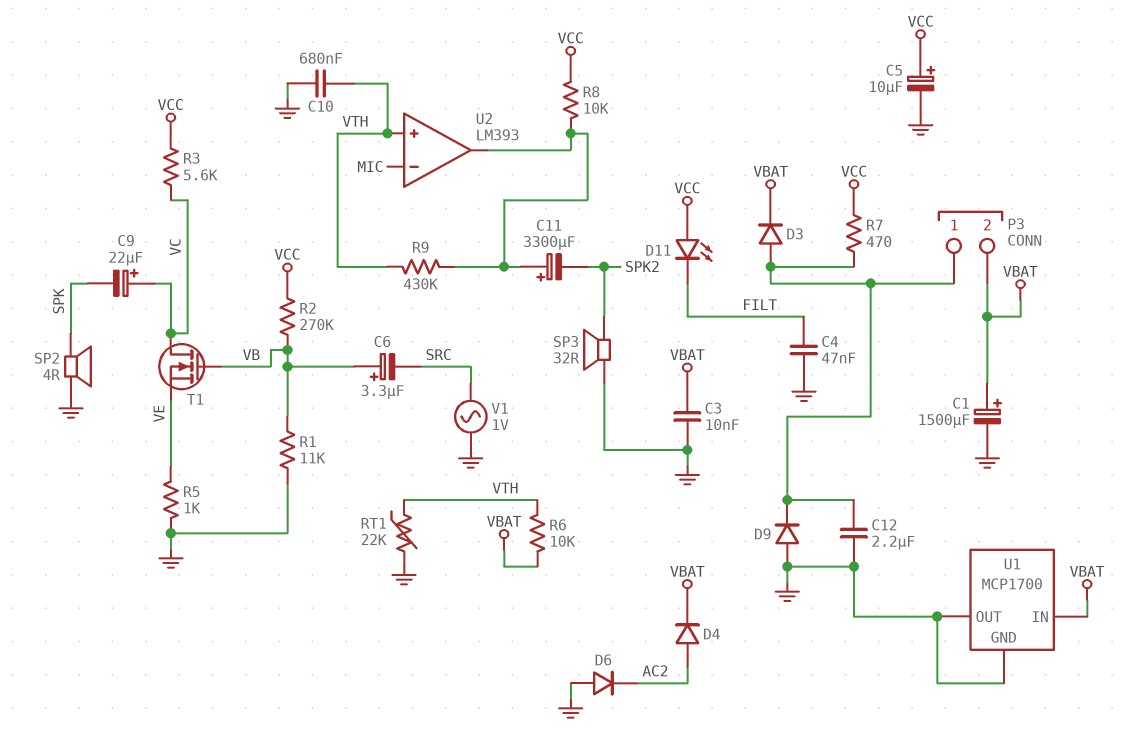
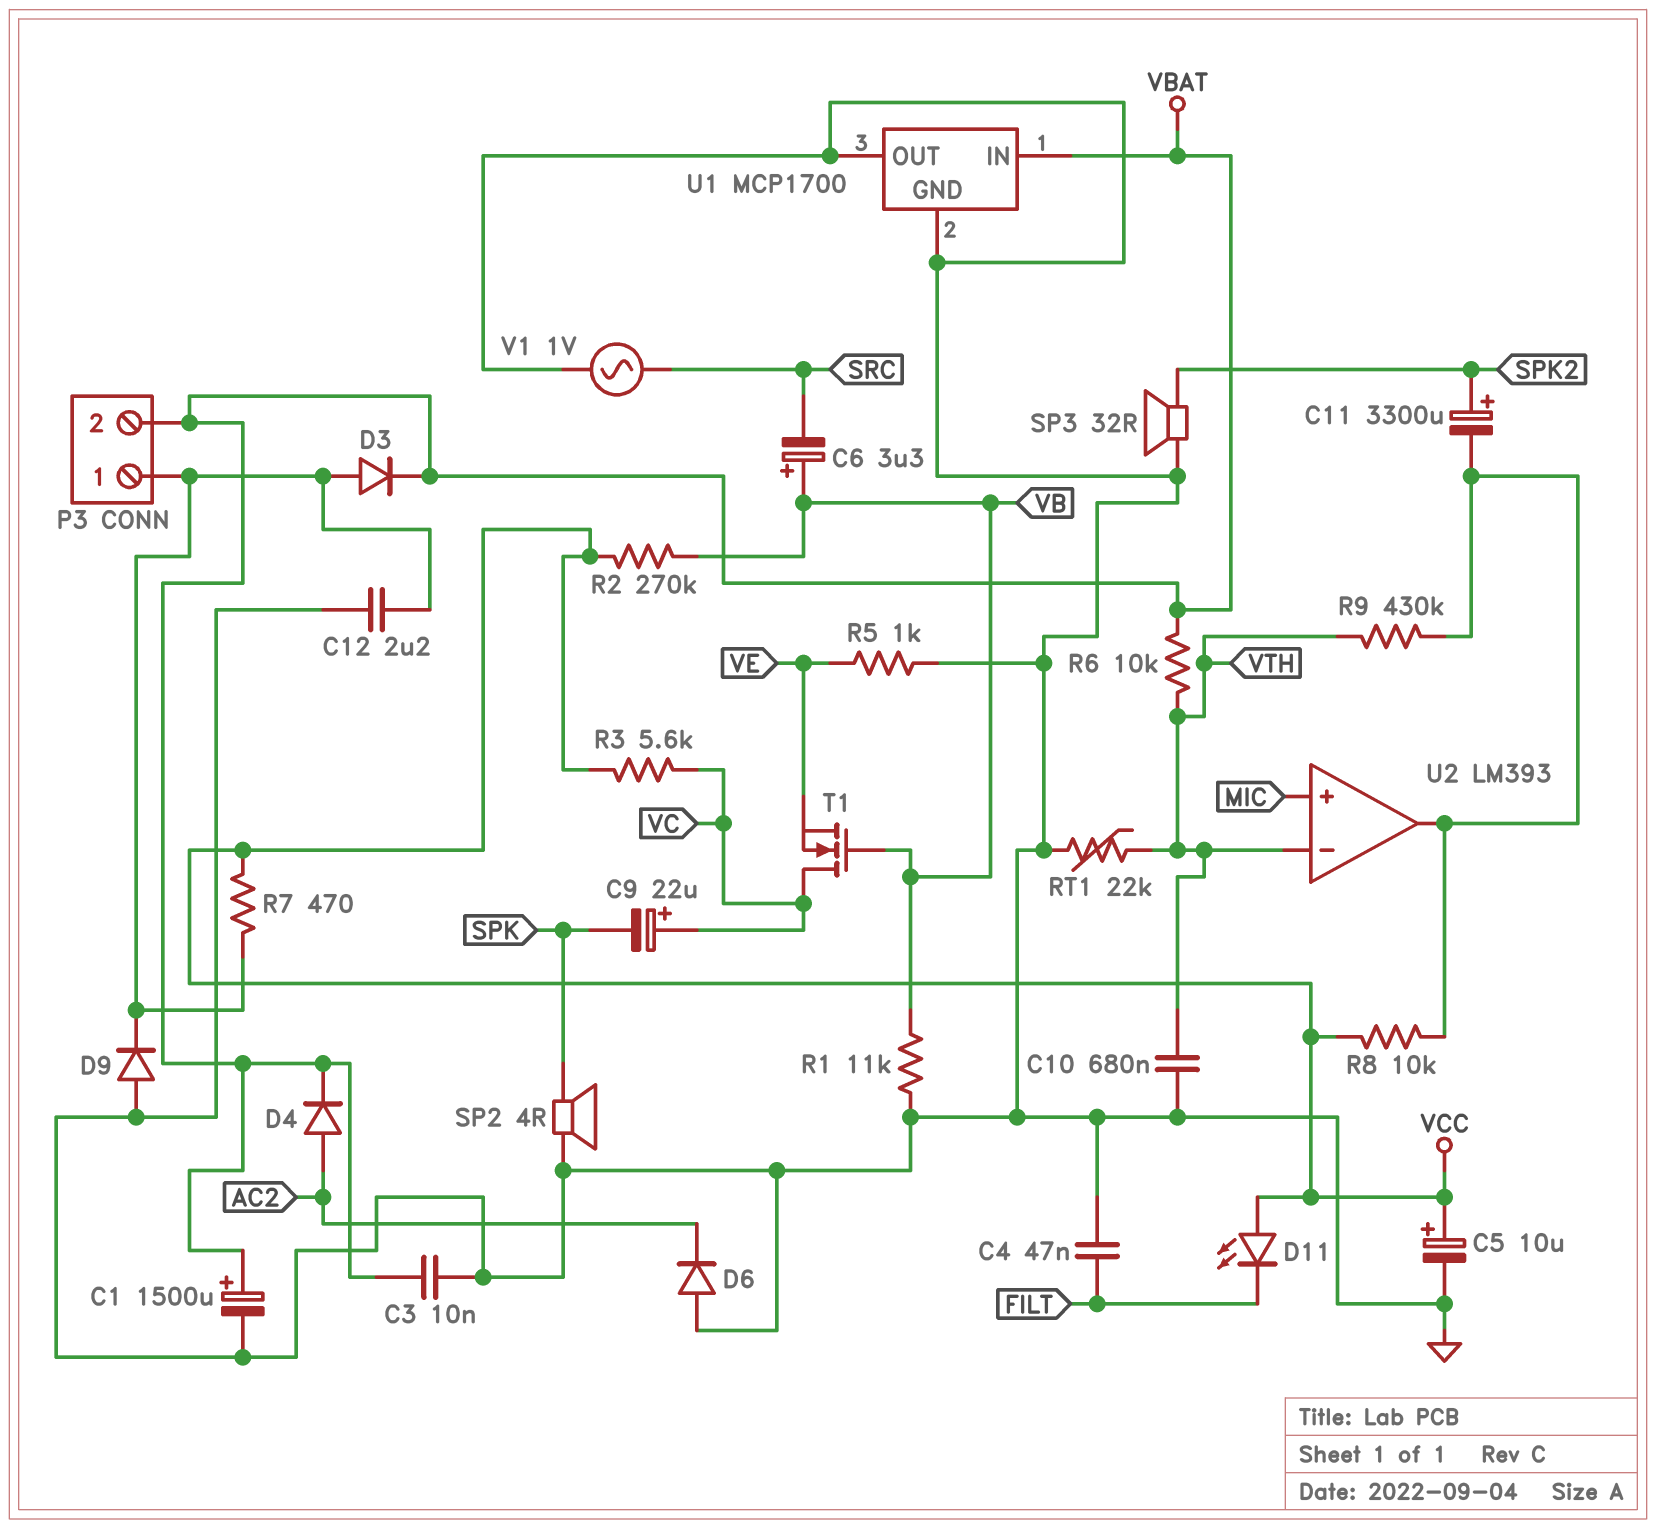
C11: 3300uF (plus U2/out, minus SPK2) -> 3300uF (plus SPK2, minus U2/out)
U2 pin in+: VTH -> MIC
U2 pin in-: MIC -> VTH

